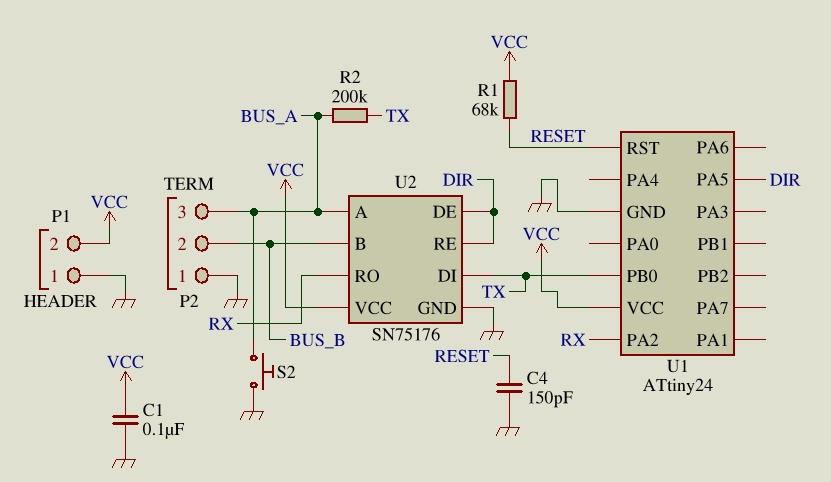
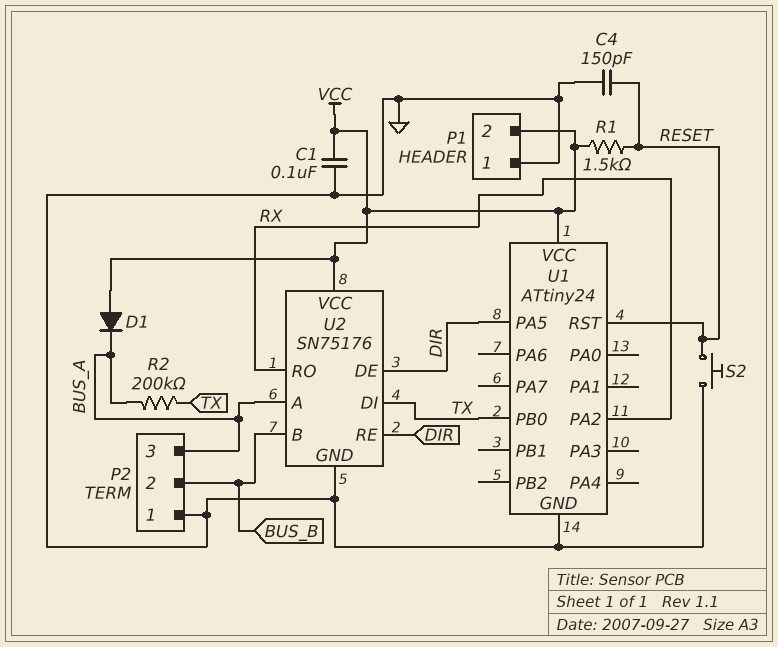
D1: none -> diode (A VCC, K BUS_A)
R1: 68k (RESET, VCC) -> 1.5k (RESET, VCC)
S2: button (BUS_A, GND) -> button (GND, RESET)

